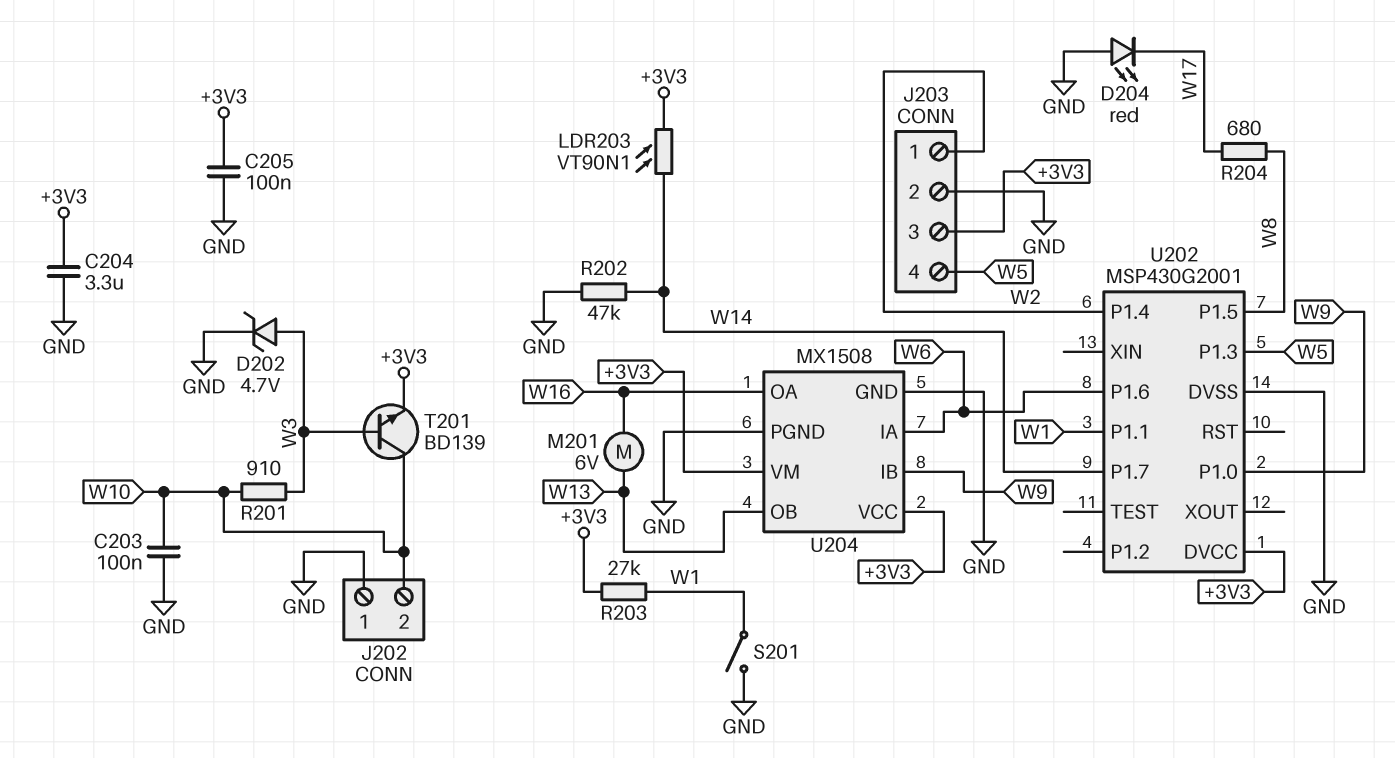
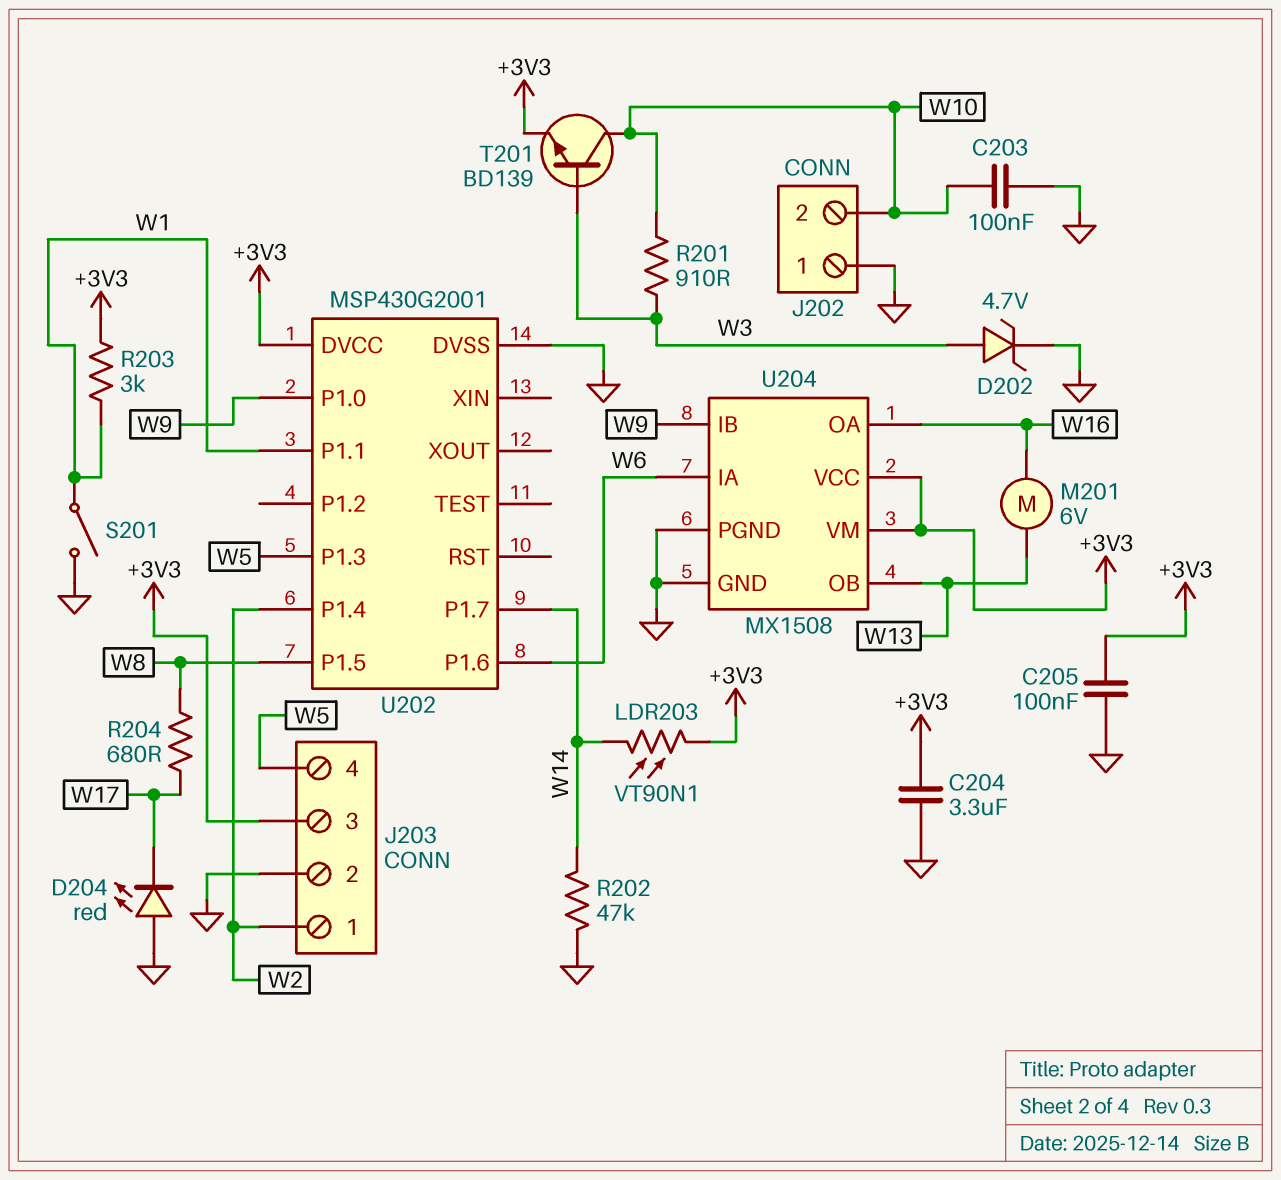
R203: 27k (+3V3, W1) -> 3k (+3V3, W1)

